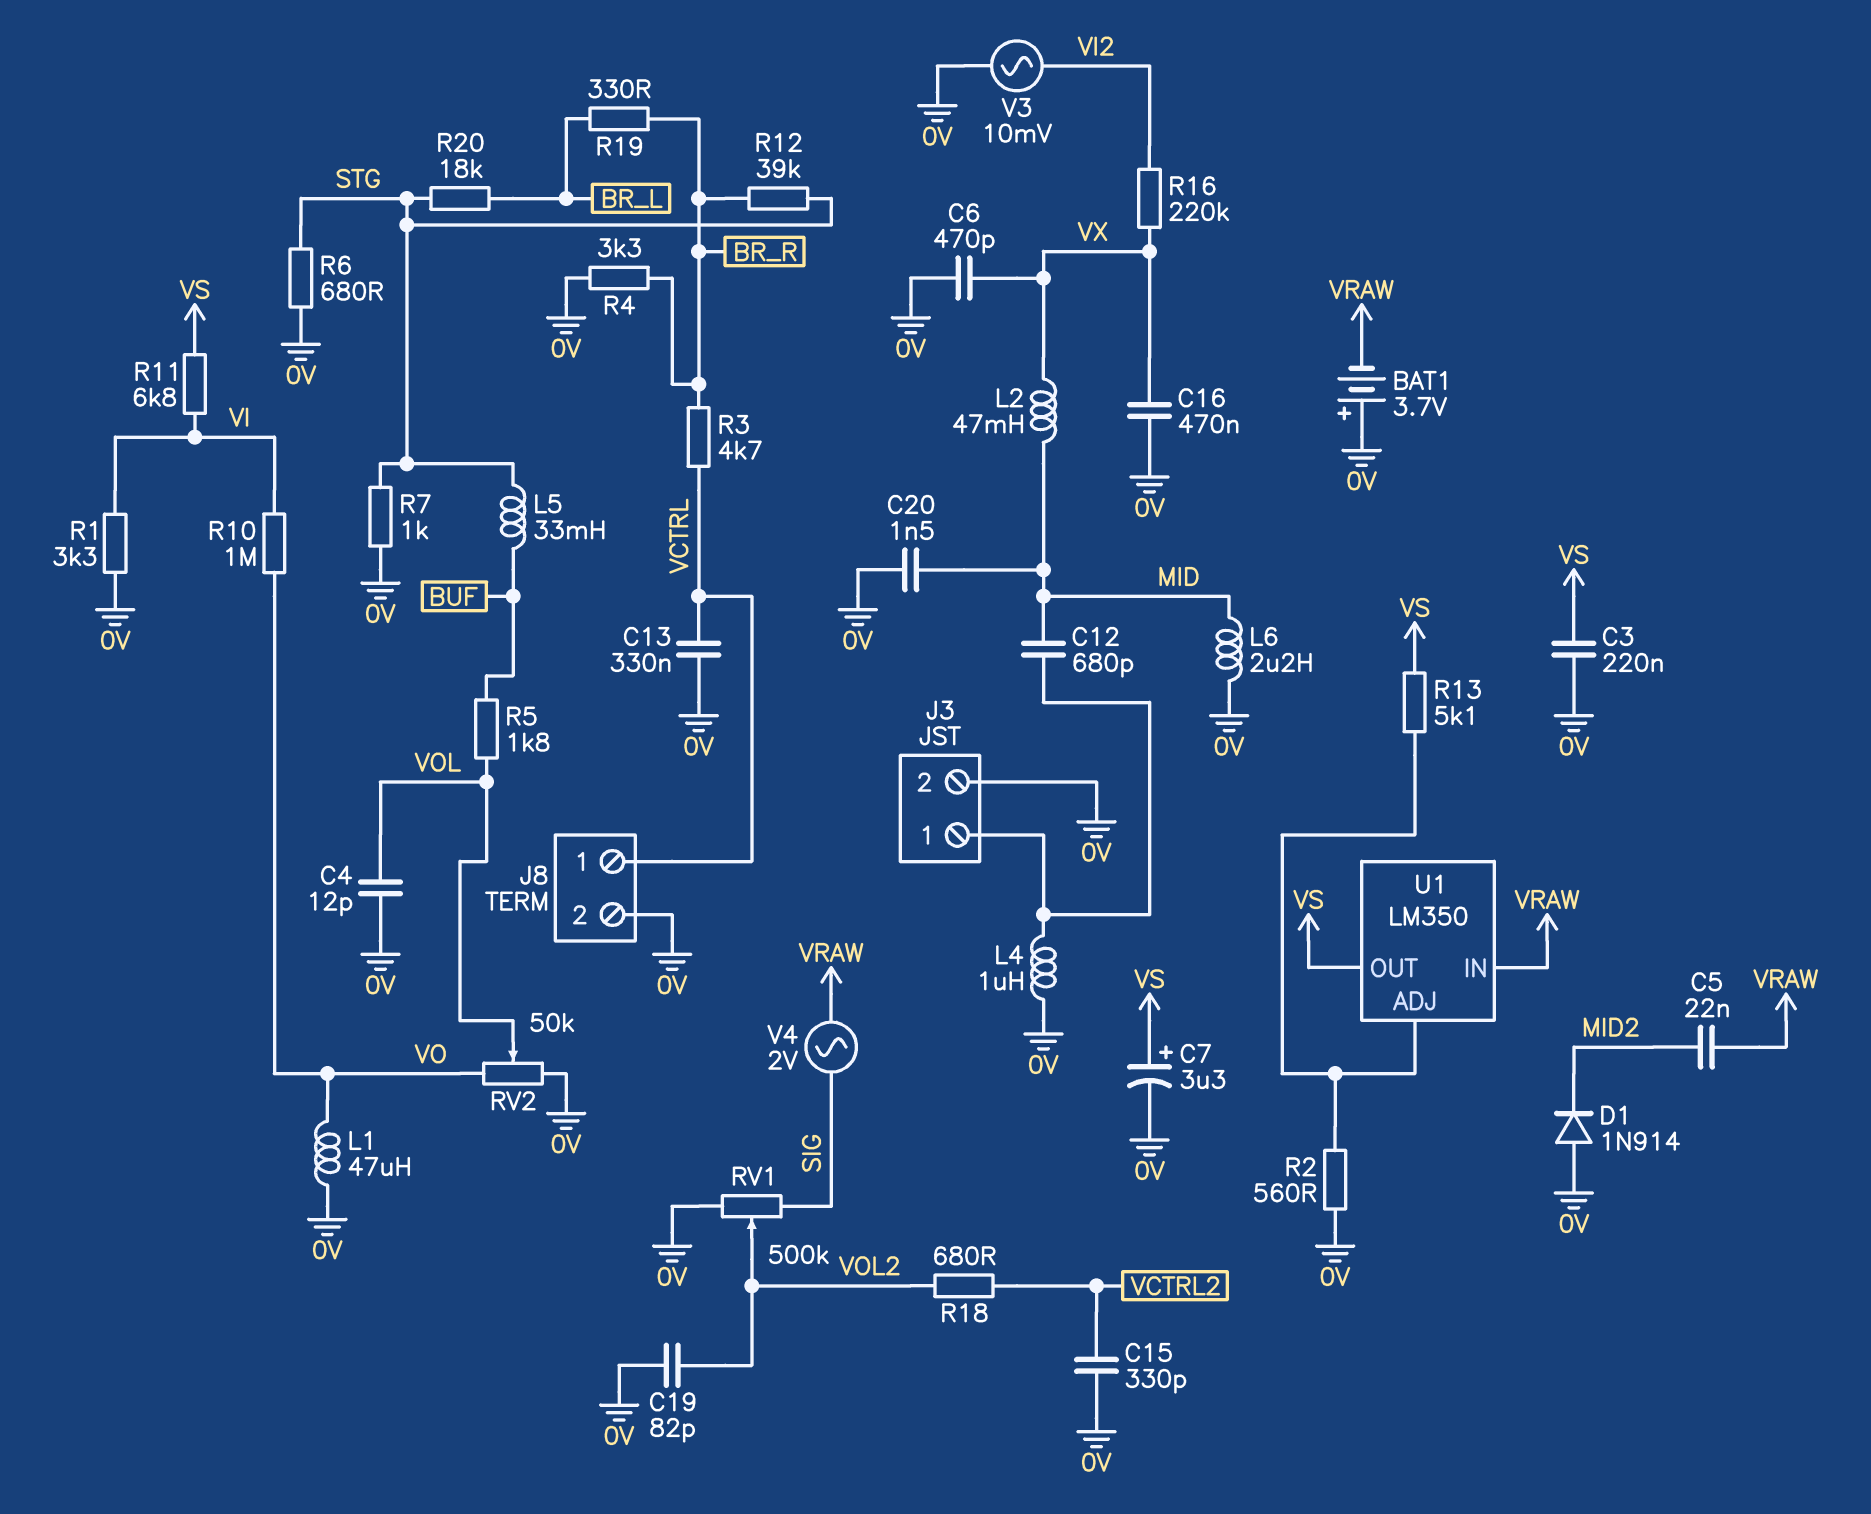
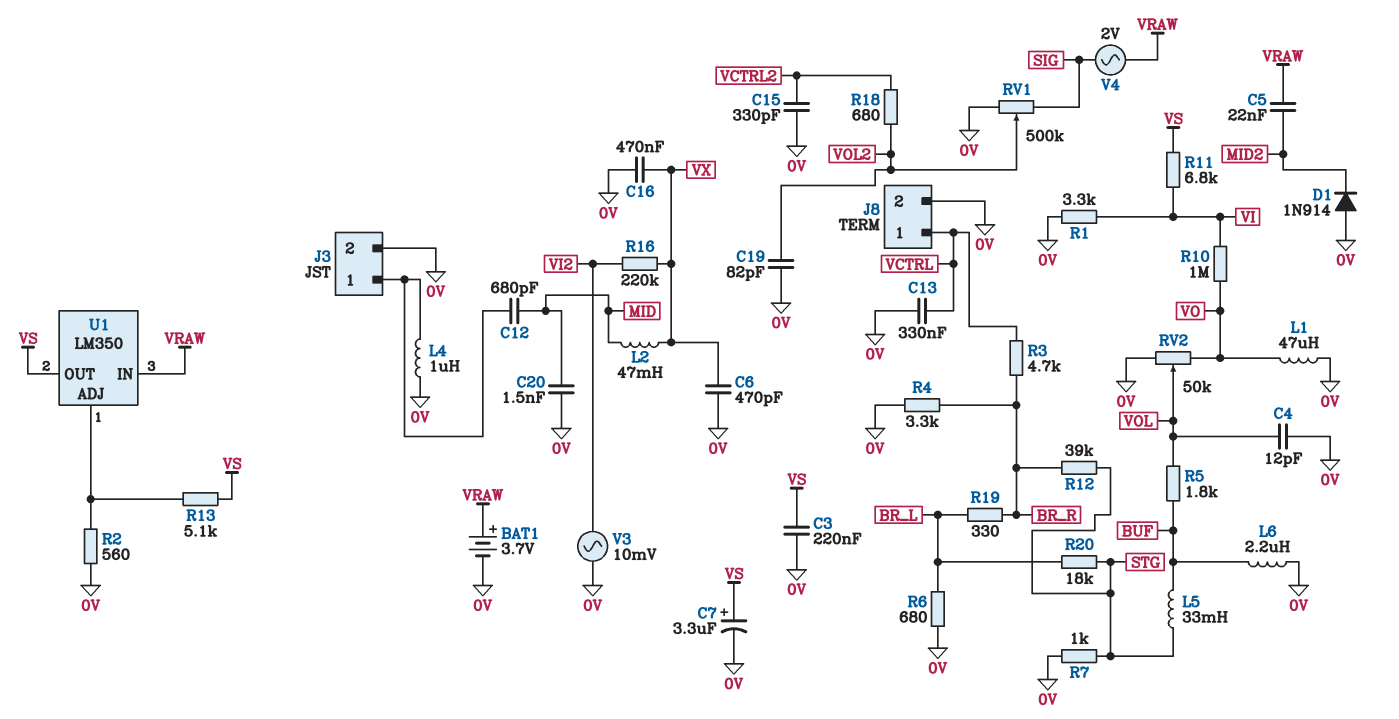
BAT1: 3.7V (plus 0V, minus VRAW) -> 3.7V (plus VRAW, minus 0V)
L6: 2.2uH (0V, MID) -> 2.2uH (0V, BUF)
R6: 680 (0V, STG) -> 680 (0V, BR_L)

